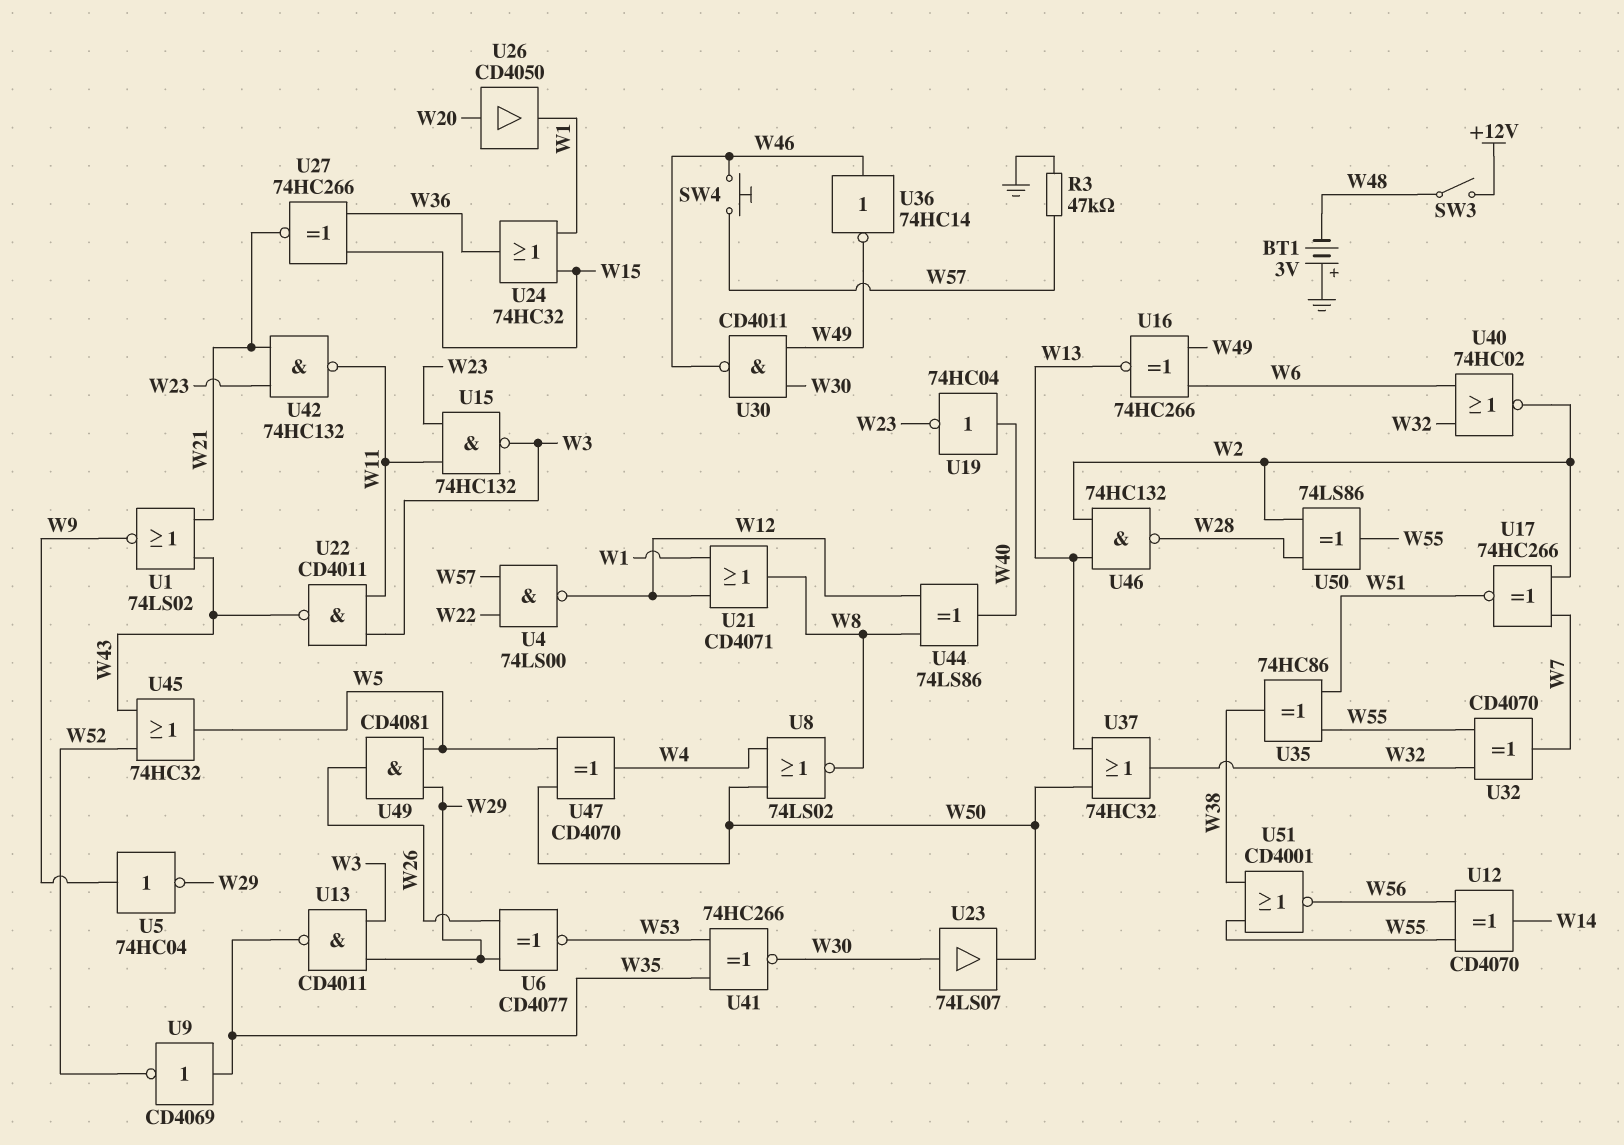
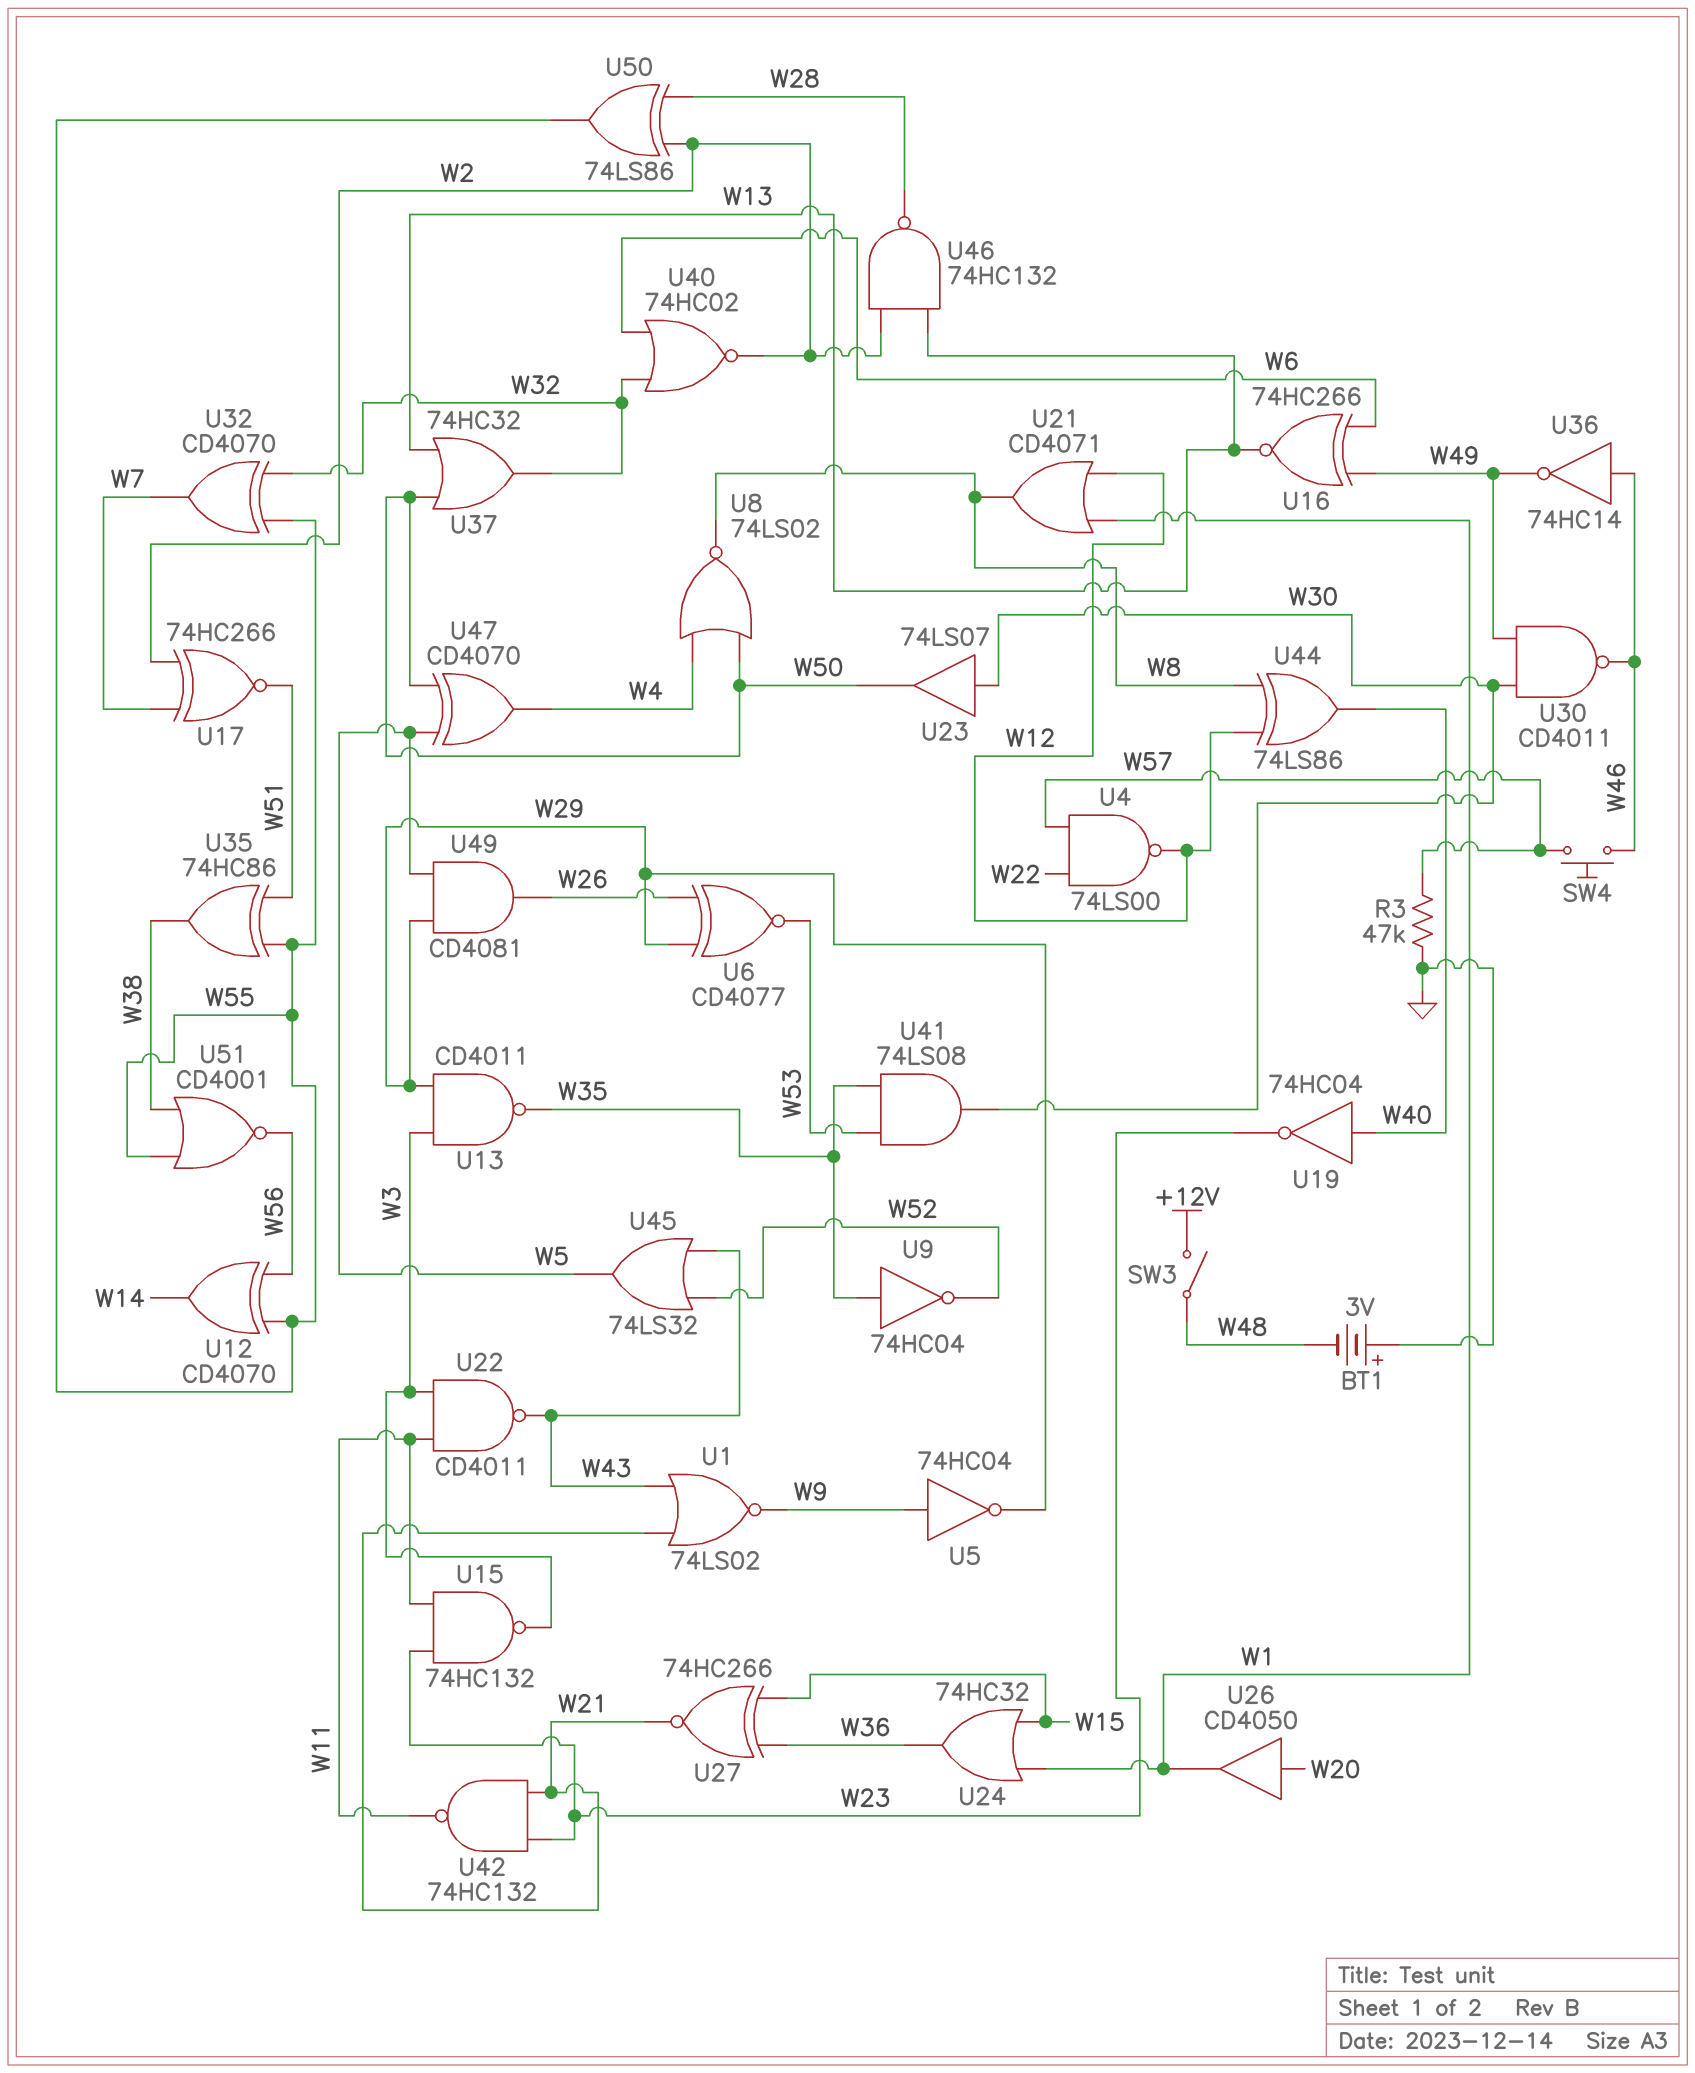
U9: NOT CD4069 (in W35, out W52) -> NOT 74HC04 (in W35, out W52)
U41: XNOR 74HC266 (in W35, in W53, out W30) -> AND 74LS08 (in W35, in W53, out W30)
U45: OR 74HC32 (in W43, in W52, out W5) -> OR 74LS32 (in W43, in W52, out W5)

